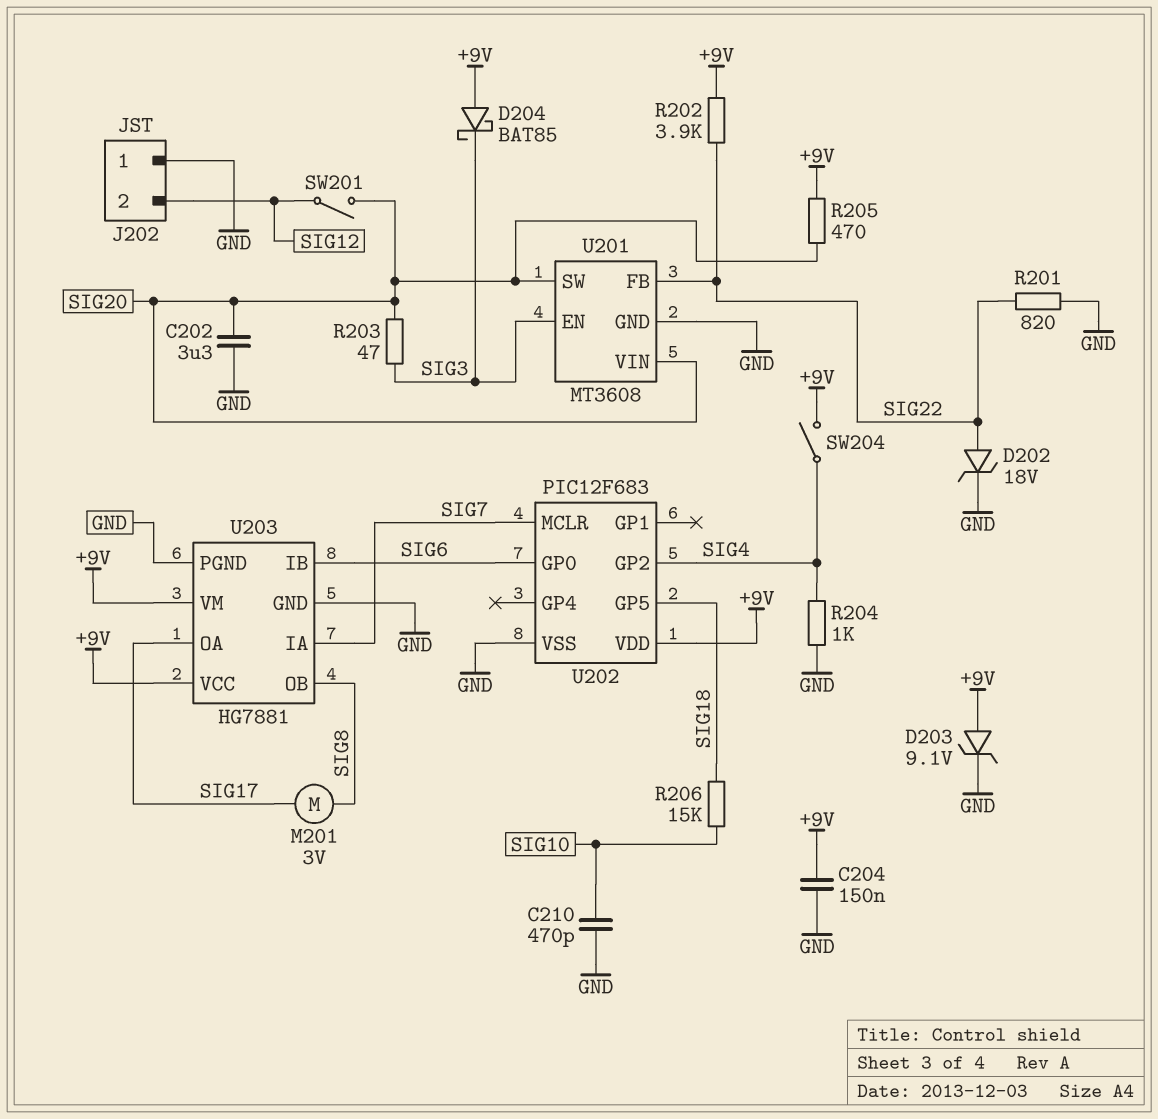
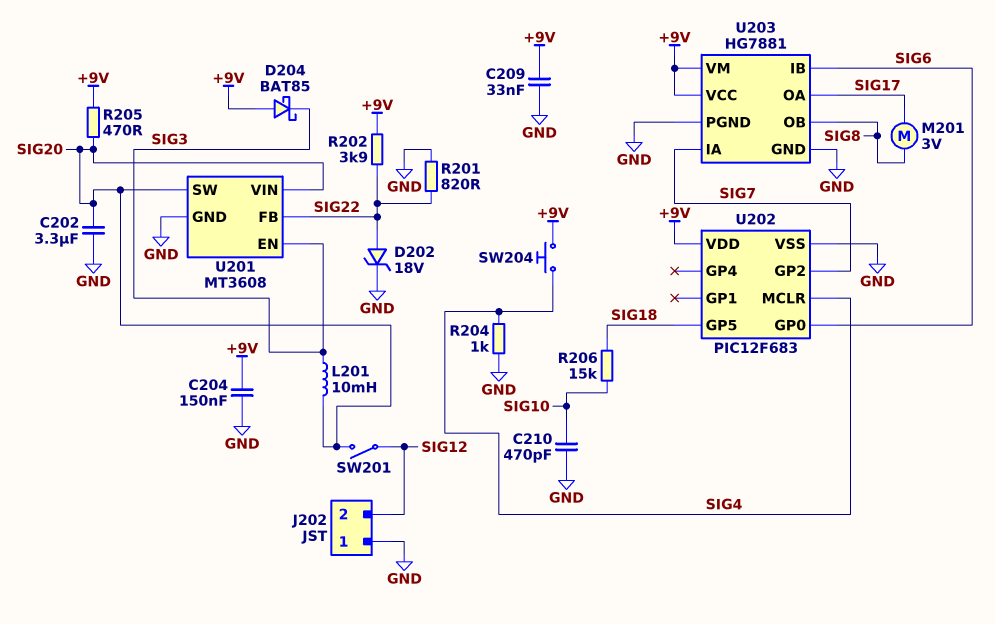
C209: none -> 33nF (+9V, GND)
D203: zener 9.1V (A +9V, K GND) -> none
L201: none -> 10mH (SIG3, SIG20)
R203: 47 (SIG3, SIG20) -> none
SW204: switch (+9V, SIG4) -> button (+9V, SIG4)
U202 pin GP2: SIG4 -> SIG7
U202 pin MCLR: SIG7 -> SIG4

